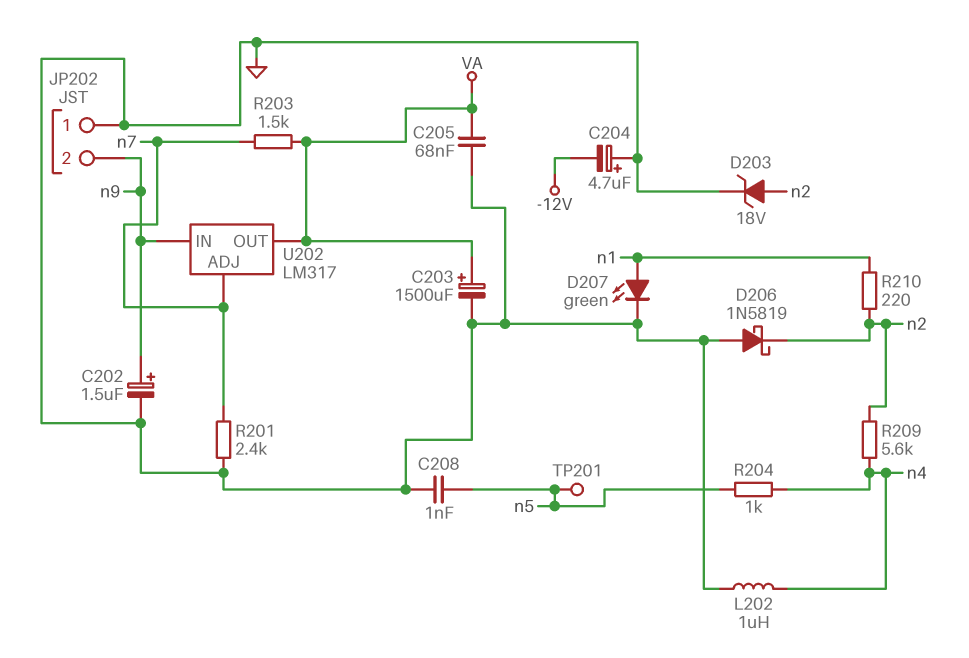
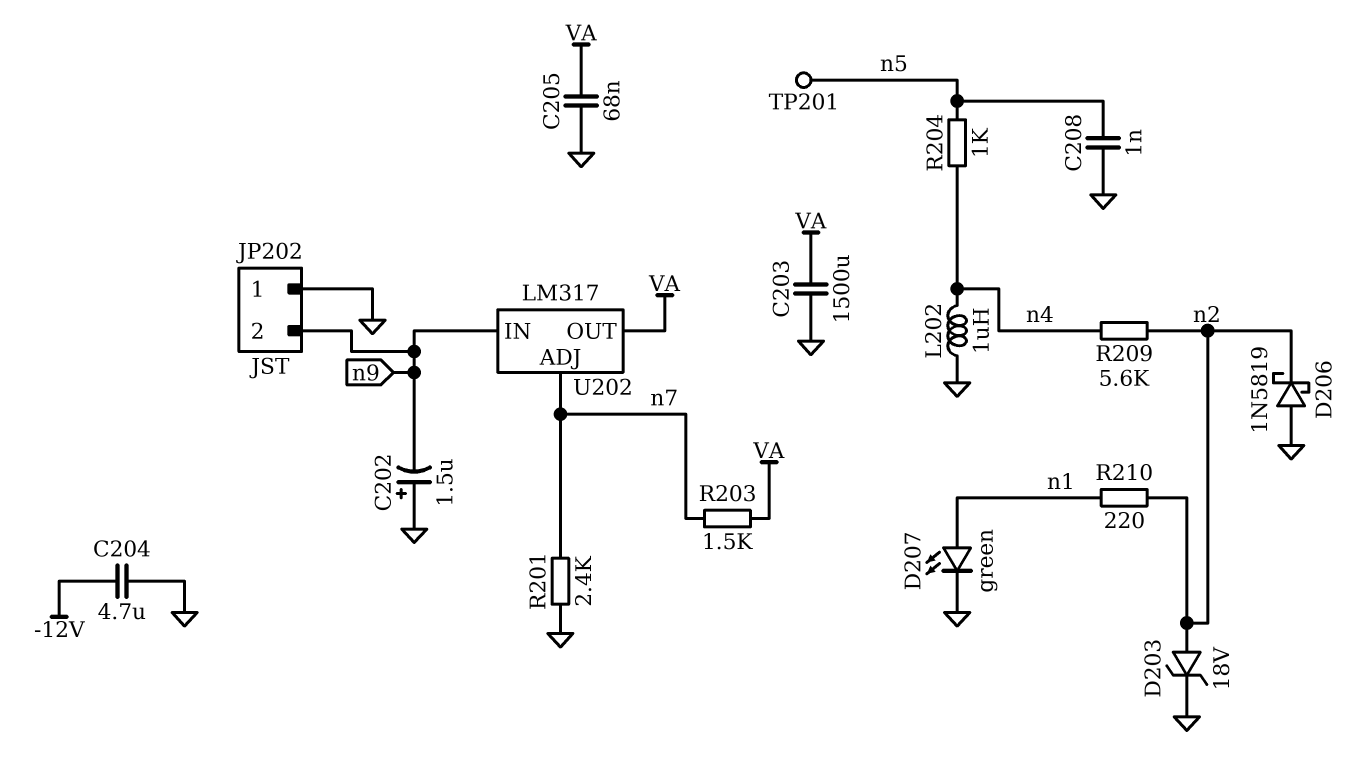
C202: 1.5uF (plus n9, minus GND) -> 1.5uF (plus GND, minus n9)
C203: 1500uF (plus VA, minus GND) -> 1500uF (GND, VA)
C204: 4.7uF (plus GND, minus -12V) -> 4.7uF (-12V, GND)

